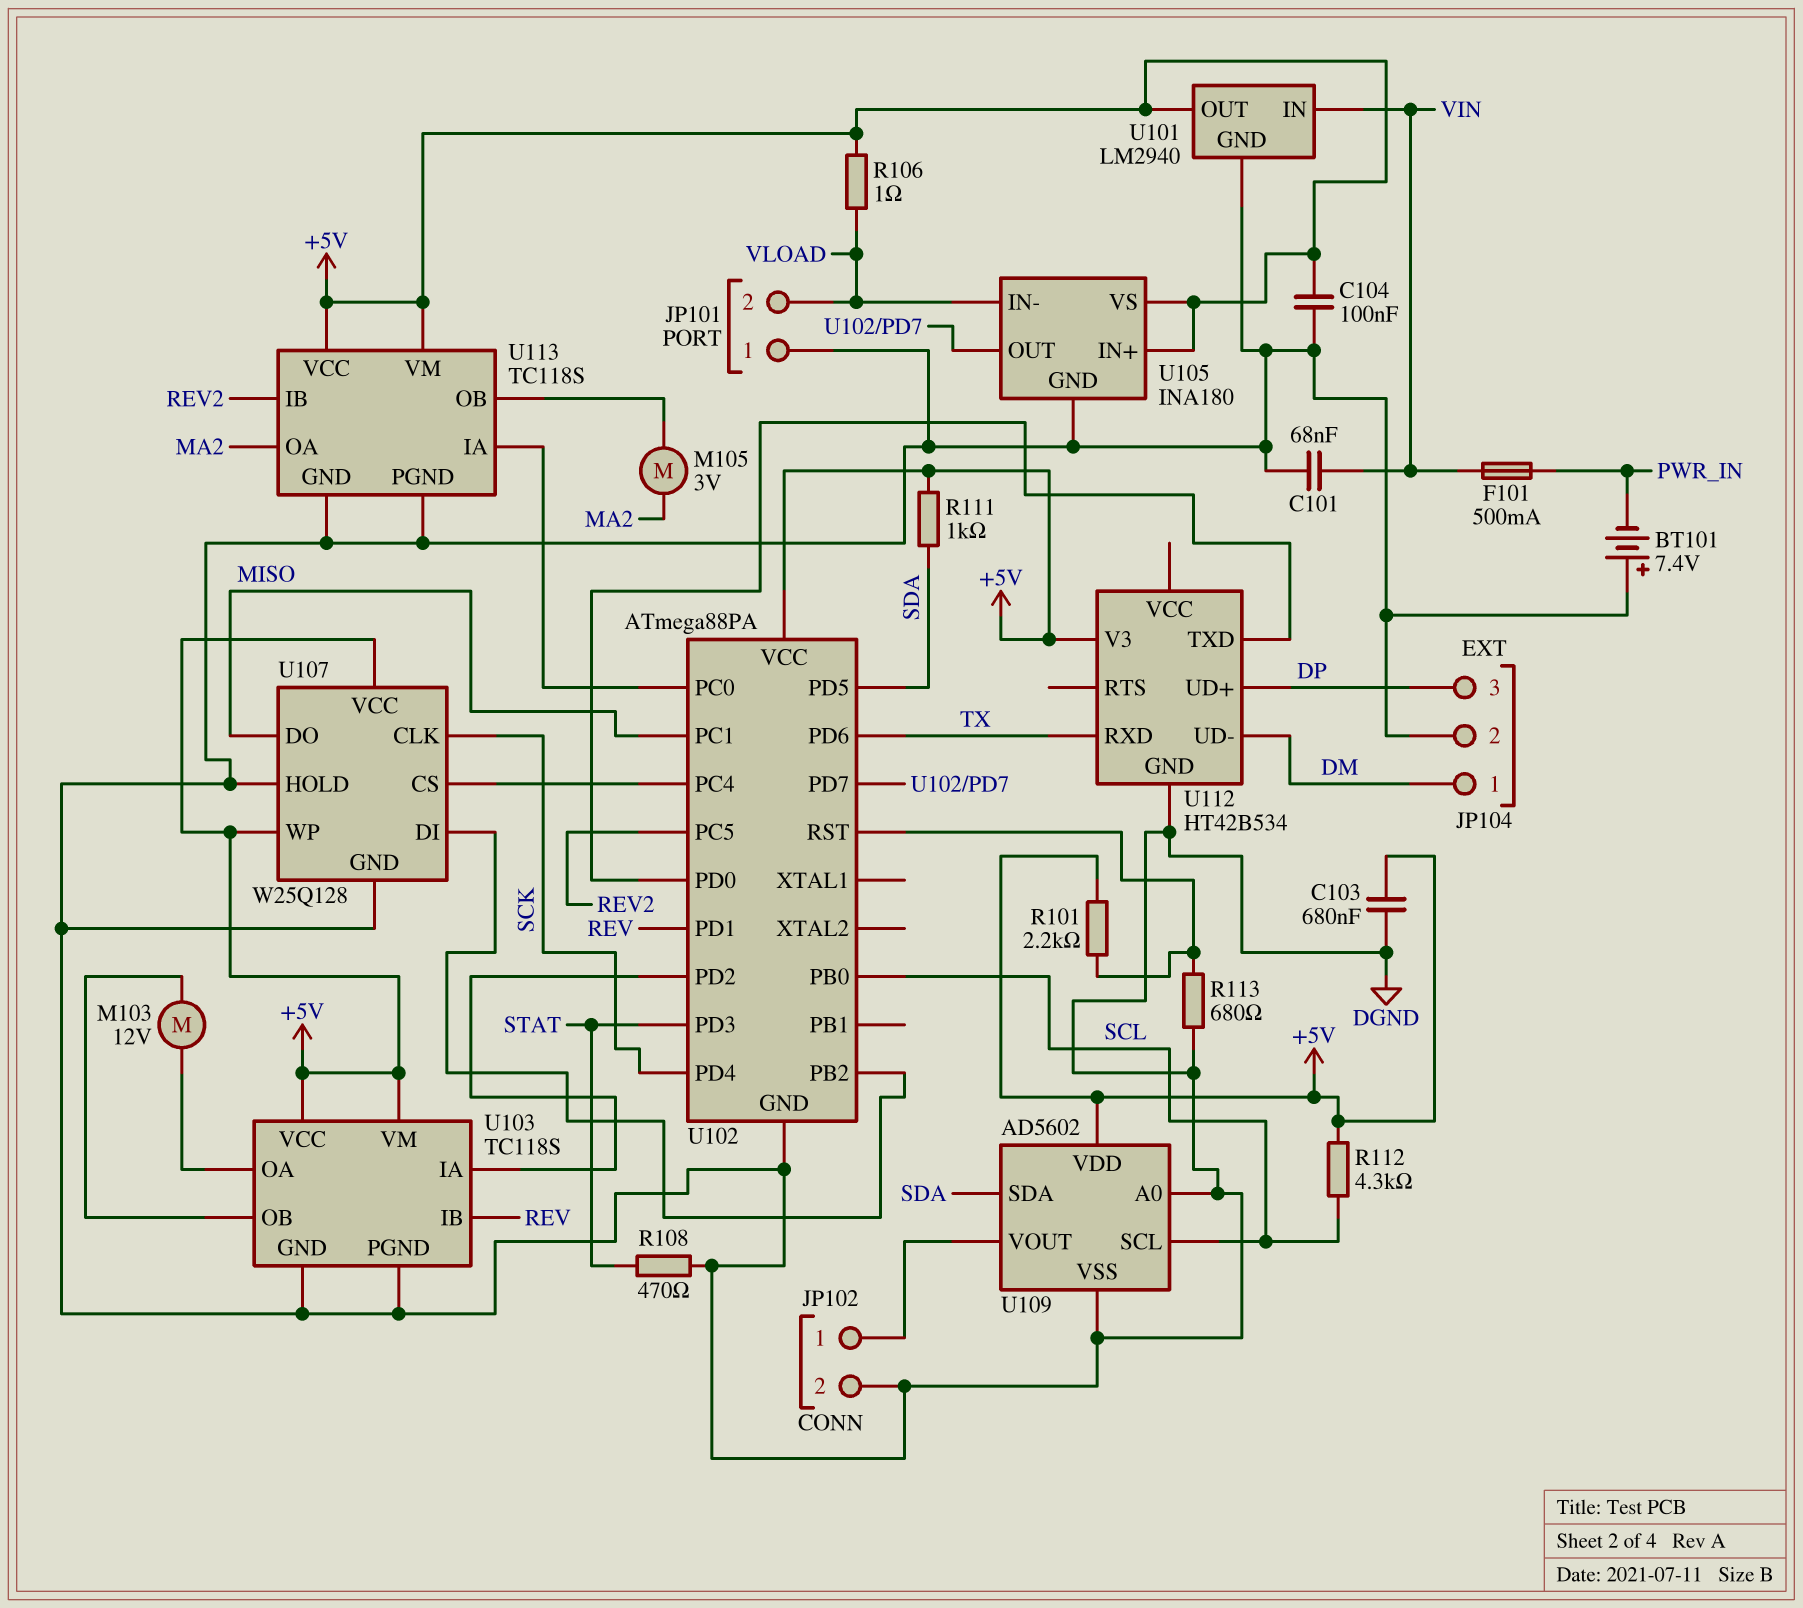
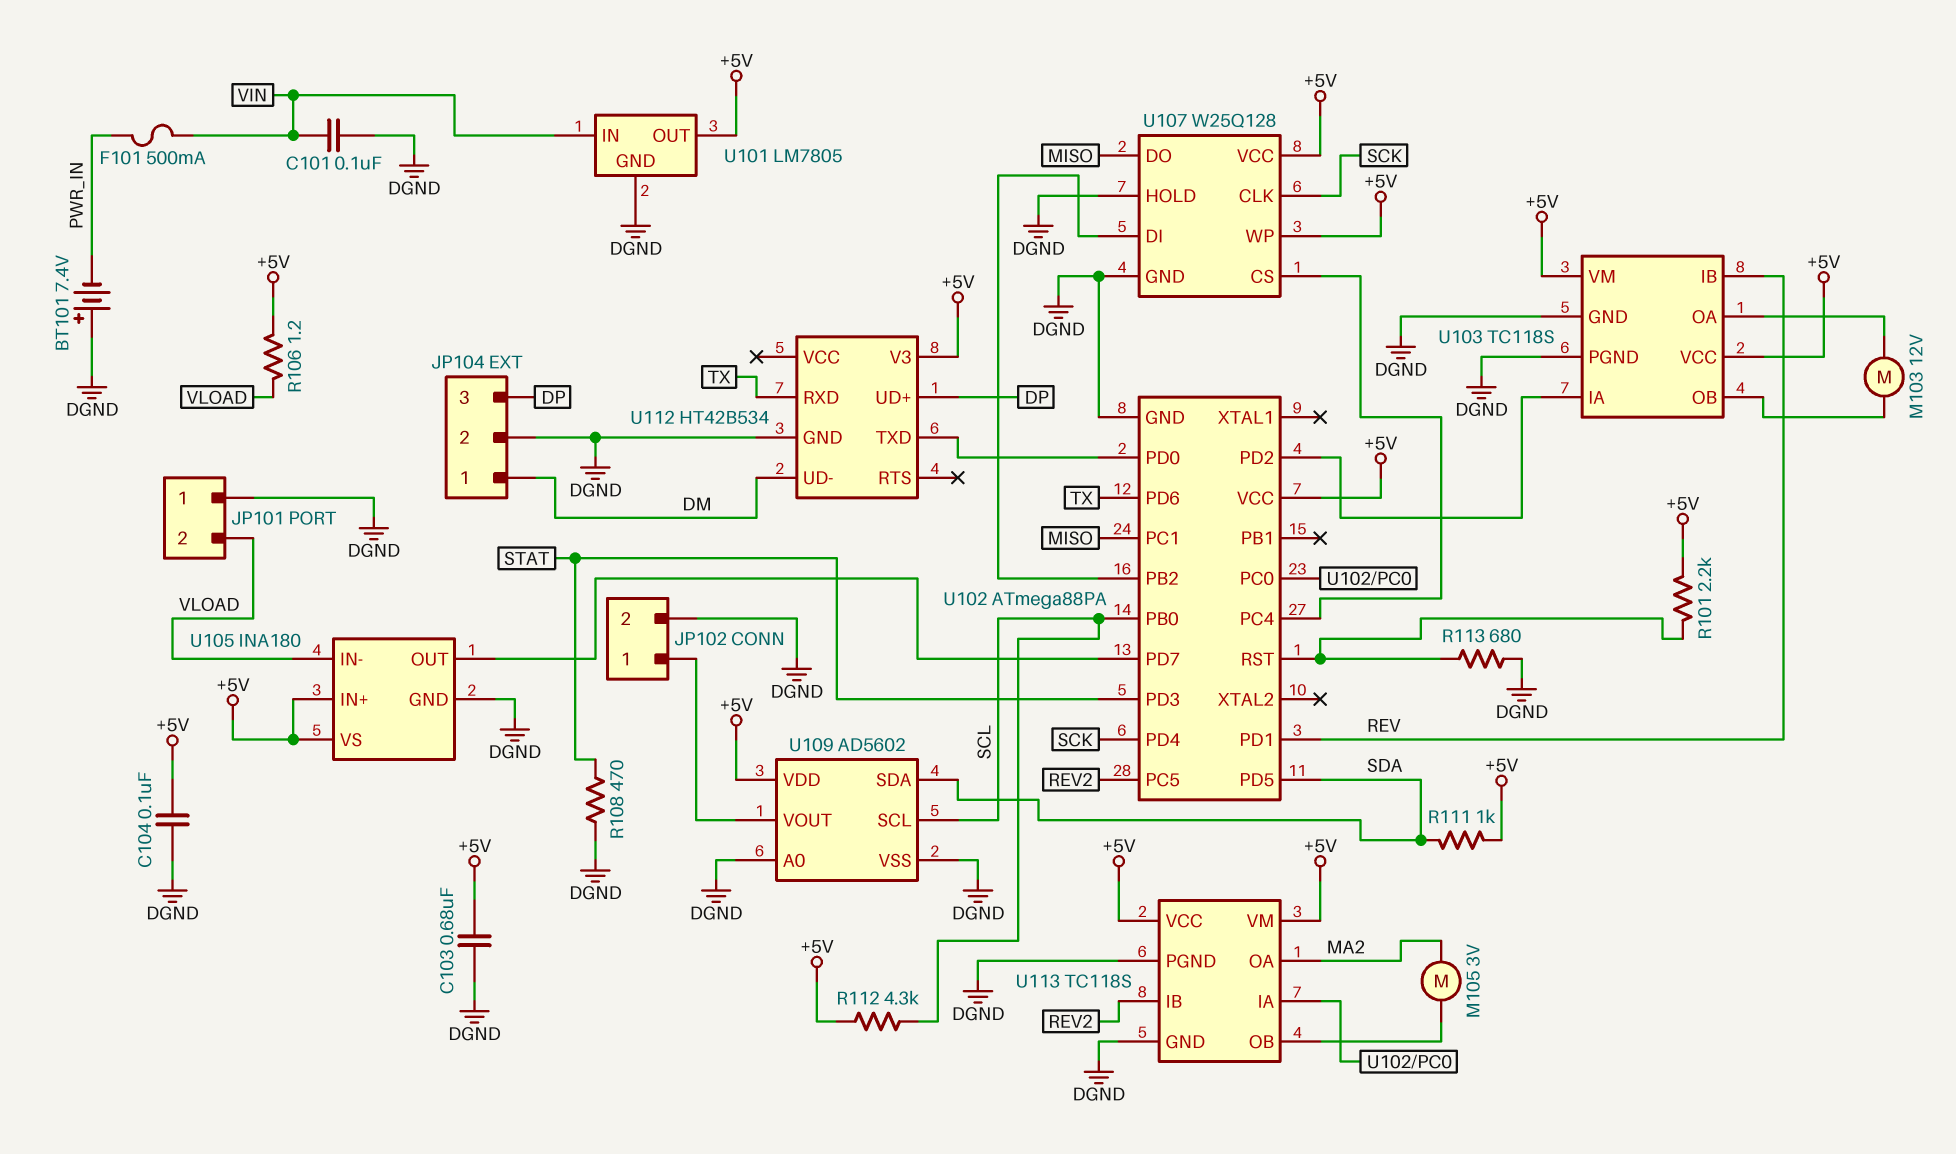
C101: 68nF (DGND, VIN) -> 100nF (DGND, VIN)
R106: 1 (+5V, VLOAD) -> 1.2 (+5V, VLOAD)
U101: LM2940 -> LM7805

